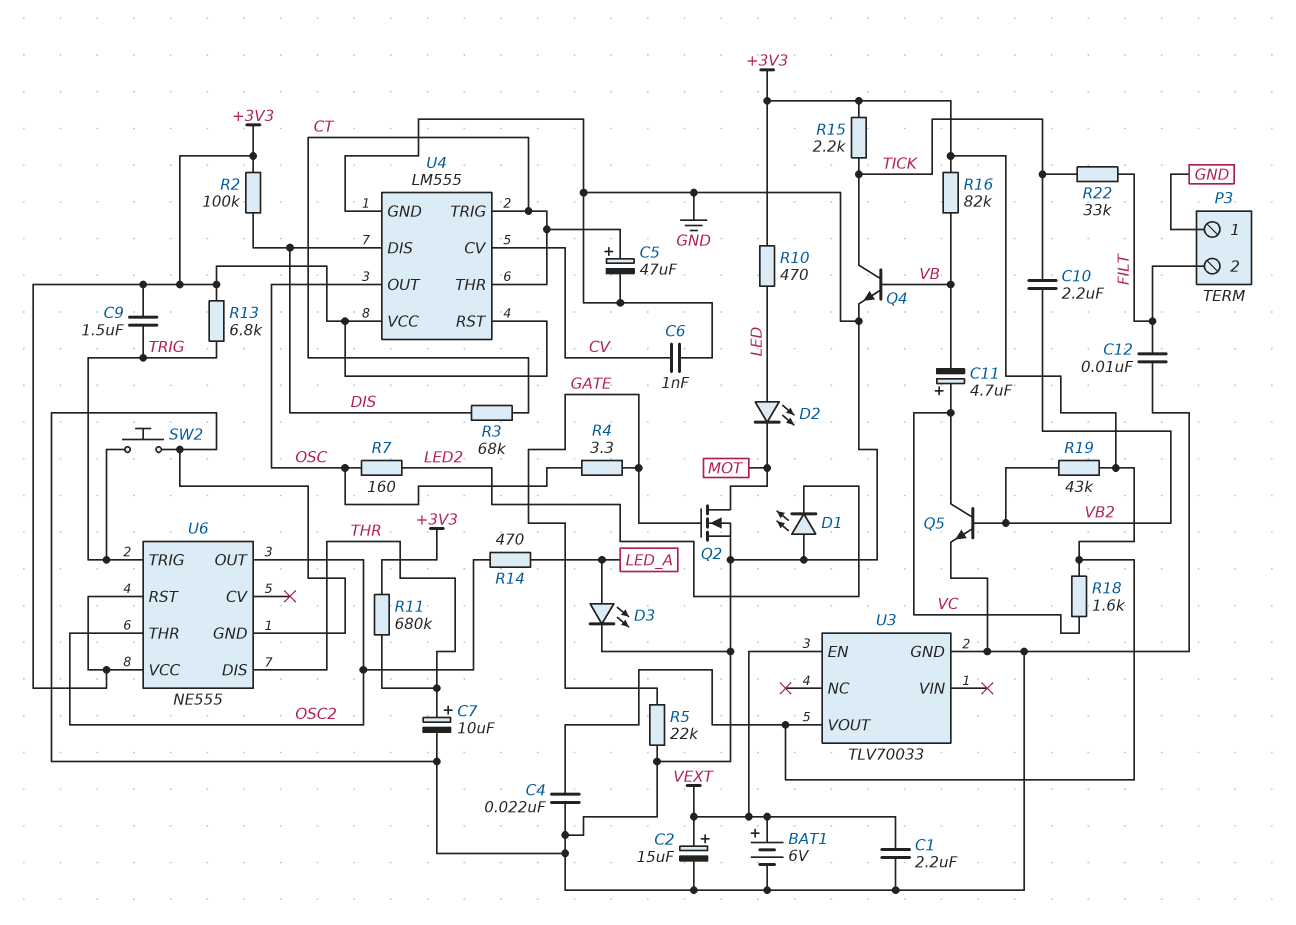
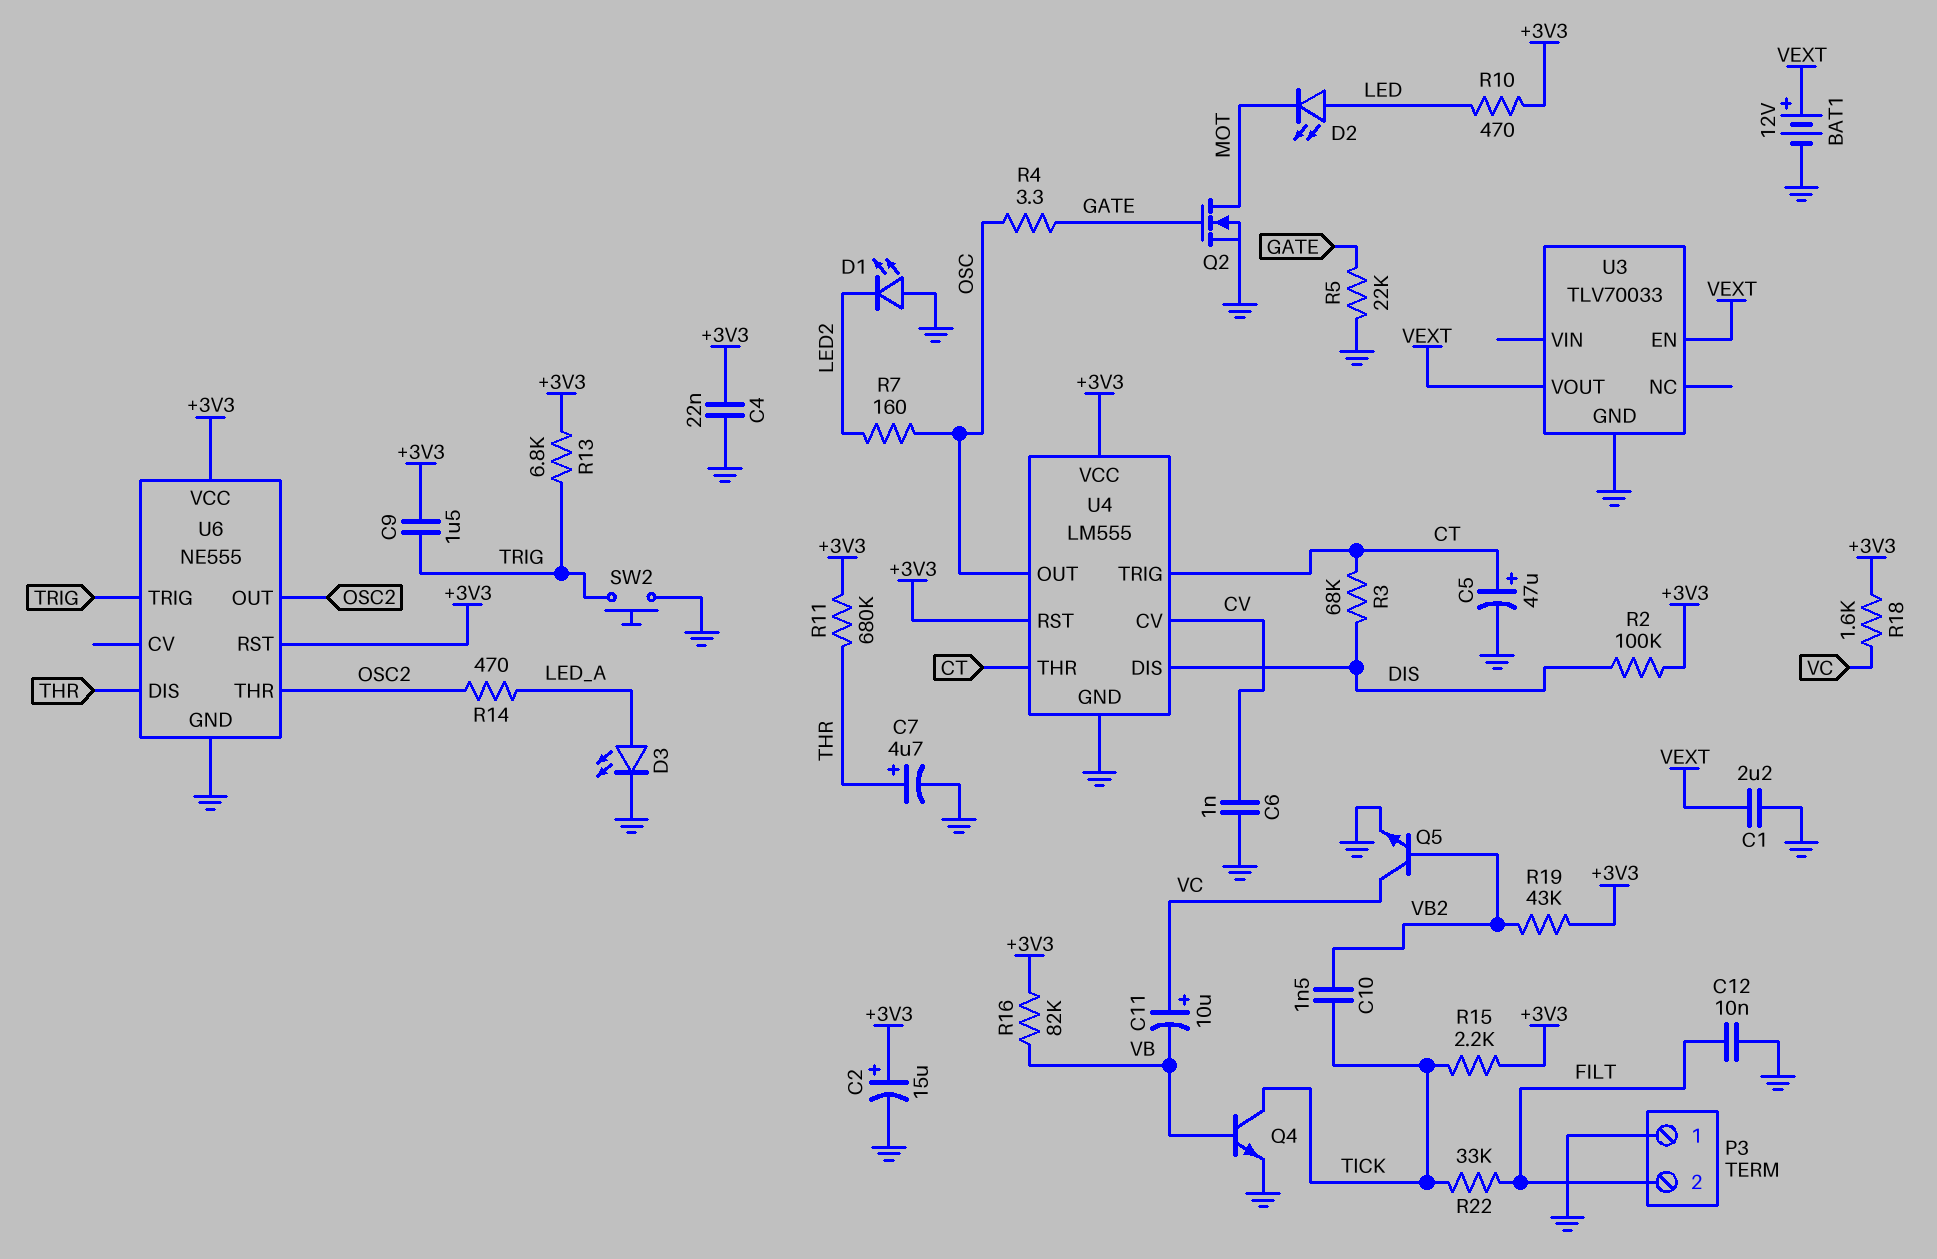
BAT1: 6V (plus VEXT, minus GND) -> 12V (plus VEXT, minus GND)
C2: 15uF (plus VEXT, minus GND) -> 15uF (plus +3V3, minus GND)
C7: 10uF (plus THR, minus GND) -> 4.7uF (plus THR, minus GND)
C10: 2.2uF (TICK, VB2) -> 1.5nF (TICK, VB2)
C11: 4.7uF (plus VC, minus VB) -> 10uF (plus VC, minus VB)
U3 pin VOUT: +3V3 -> VEXT

